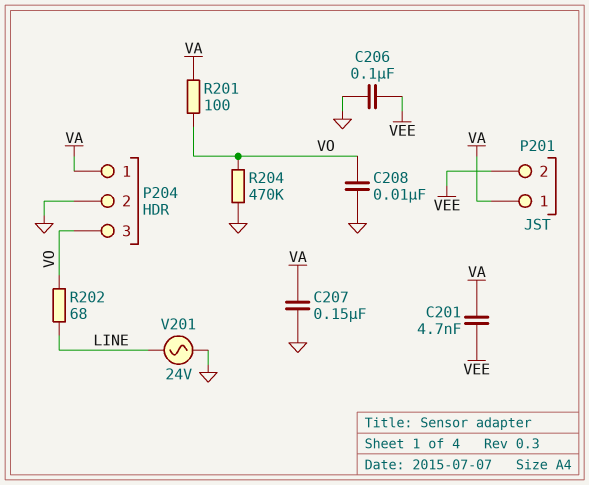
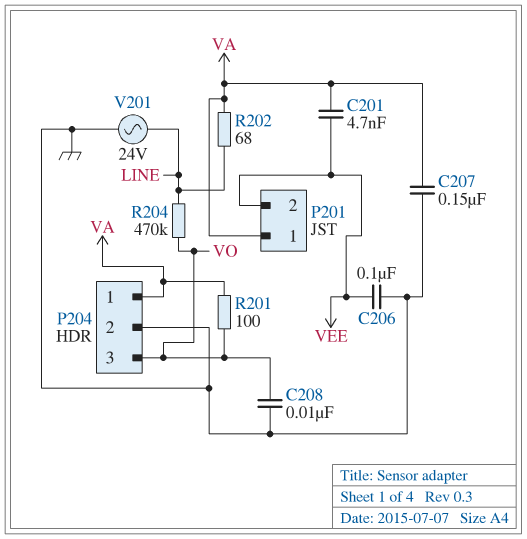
R202: 68 (LINE, VO) -> 68 (LINE, VA)
R204: 470k (GND, VO) -> 470k (LINE, VO)

